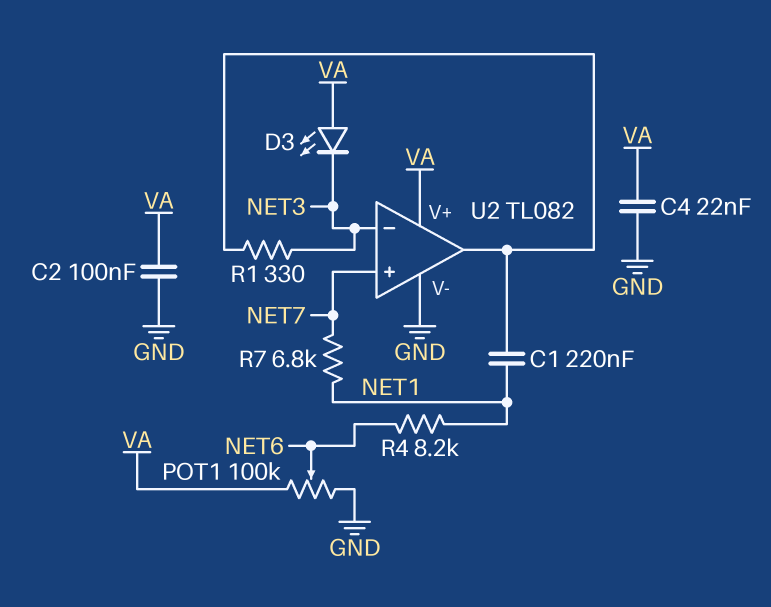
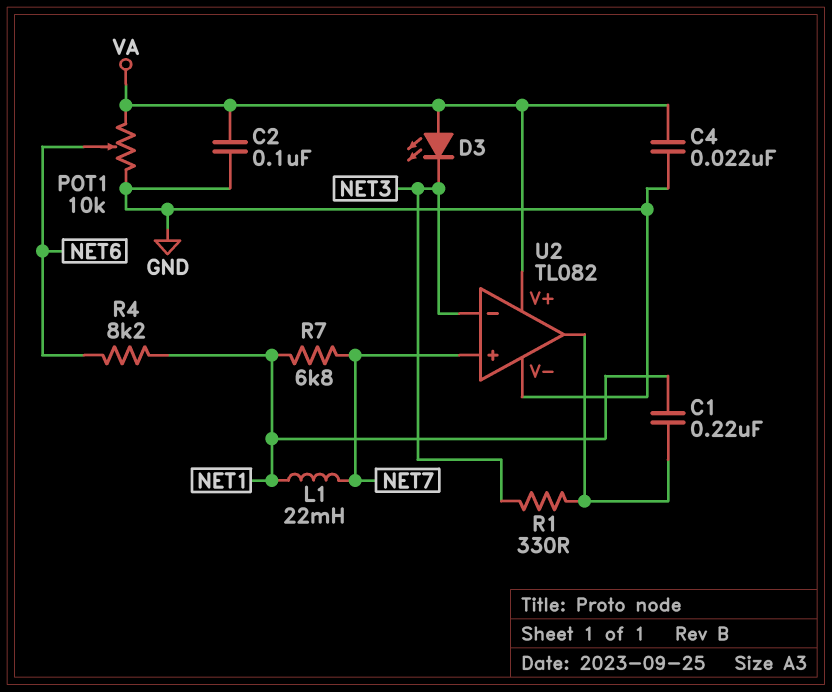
L1: none -> 22mH (NET1, NET7)
POT1: 100k (GND, VA, wiper NET6) -> 10k (GND, VA, wiper NET6)

